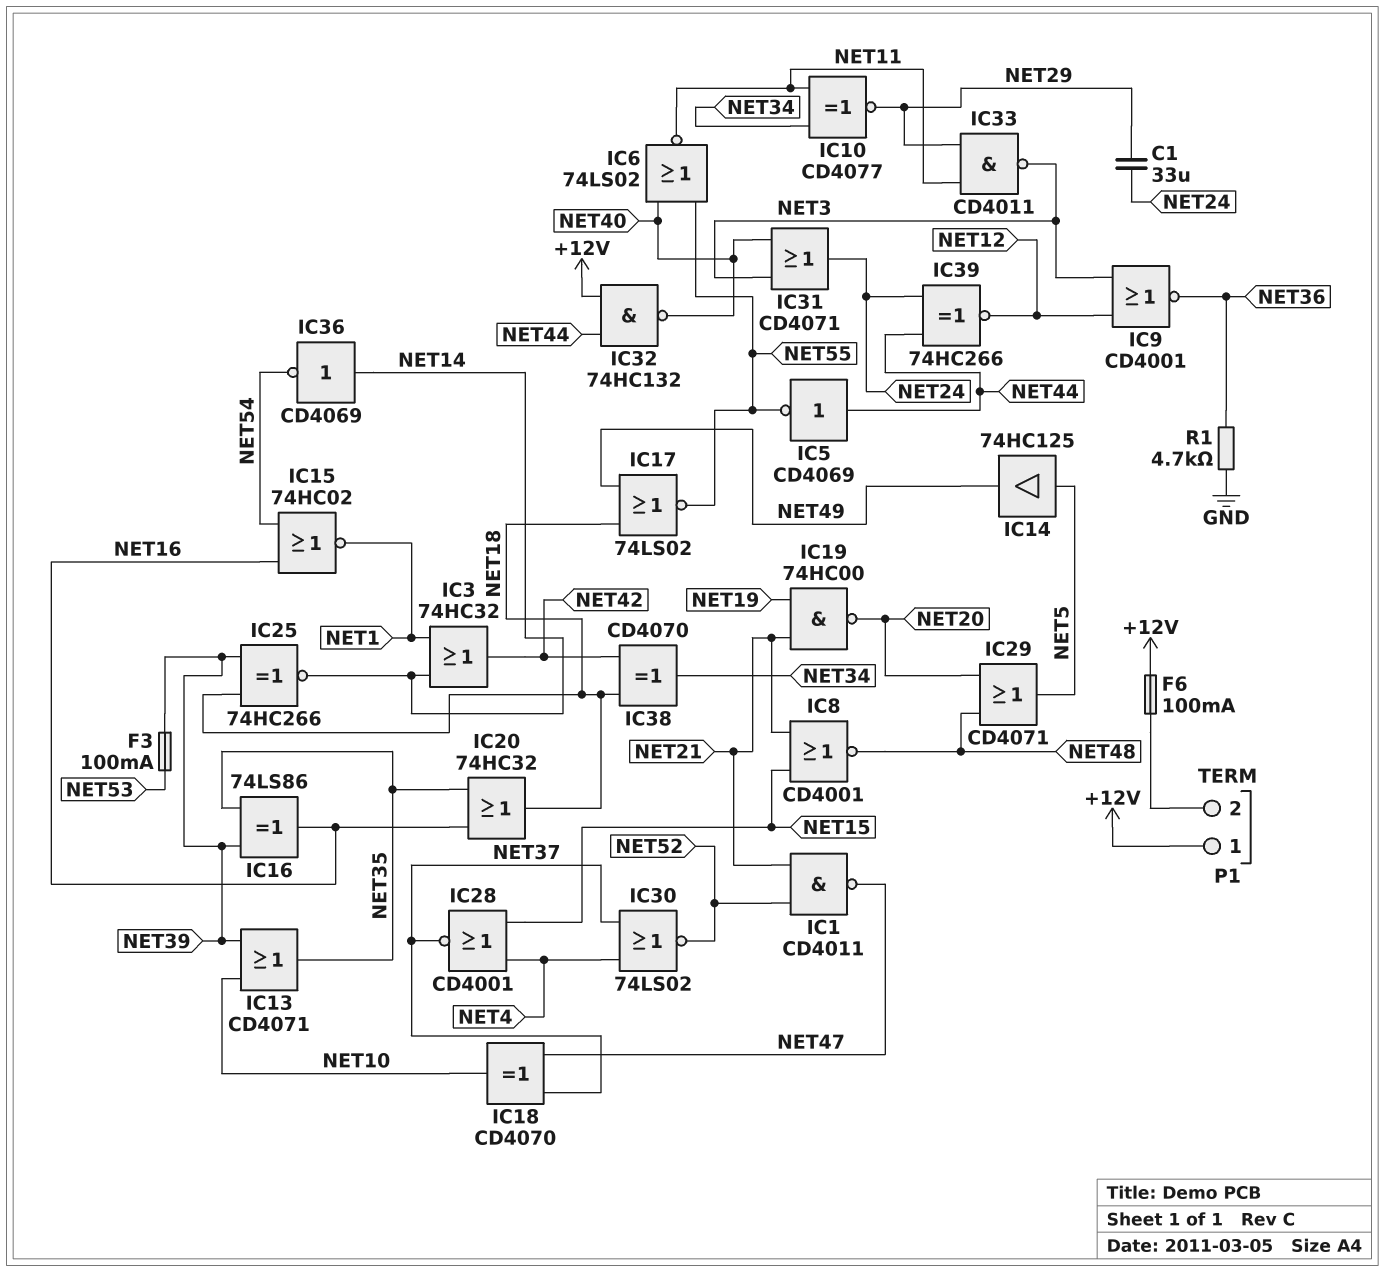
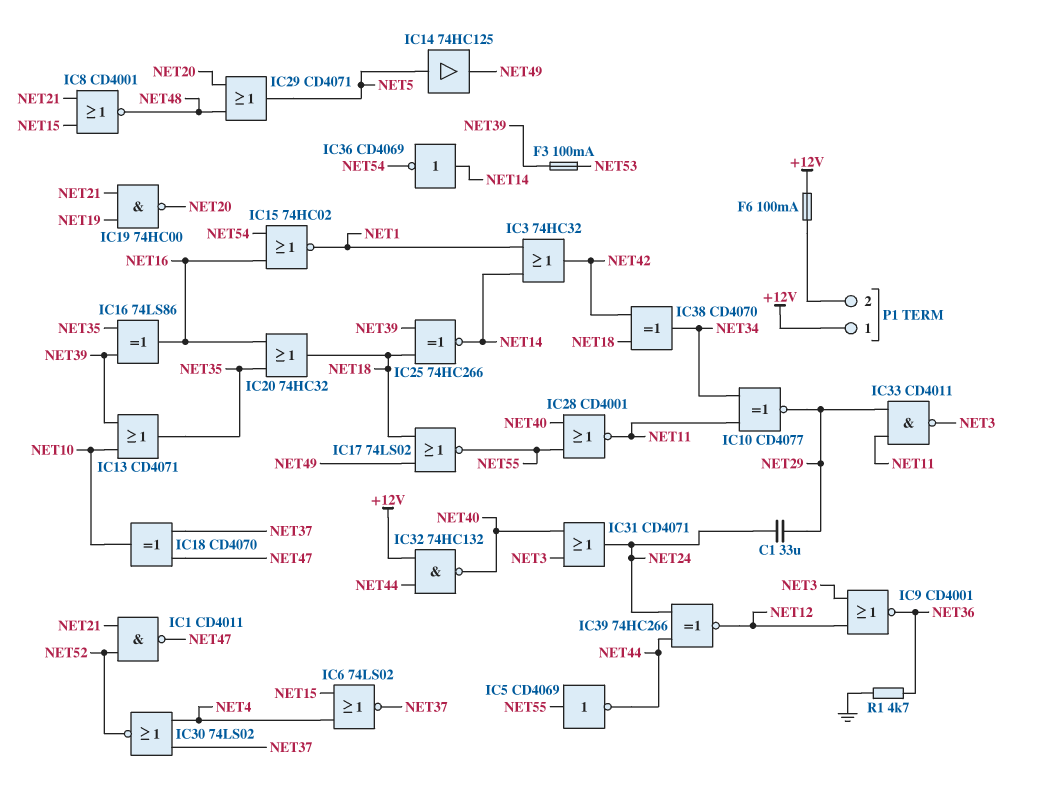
IC5: NOT CD4069 (in NET44, out NET55) -> NOT CD4069 (in NET55, out NET44)
IC6: NOR 74LS02 (in NET40, in NET55, out NET11) -> NOR 74LS02 (in NET4, in NET15, out NET37)
IC28: NOR CD4001 (in NET4, in NET15, out NET37) -> NOR CD4001 (in NET40, in NET55, out NET11)

